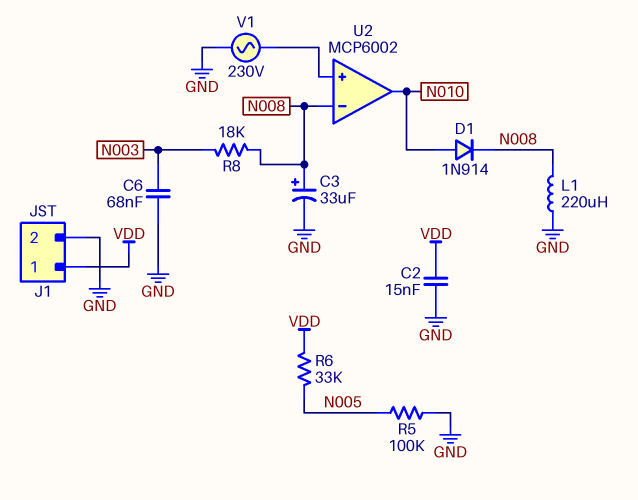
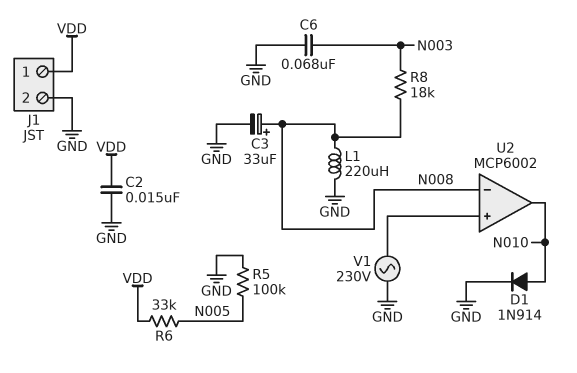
D1: diode 1N914 (A N010, K N008) -> diode 1N914 (A N010, K GND)

